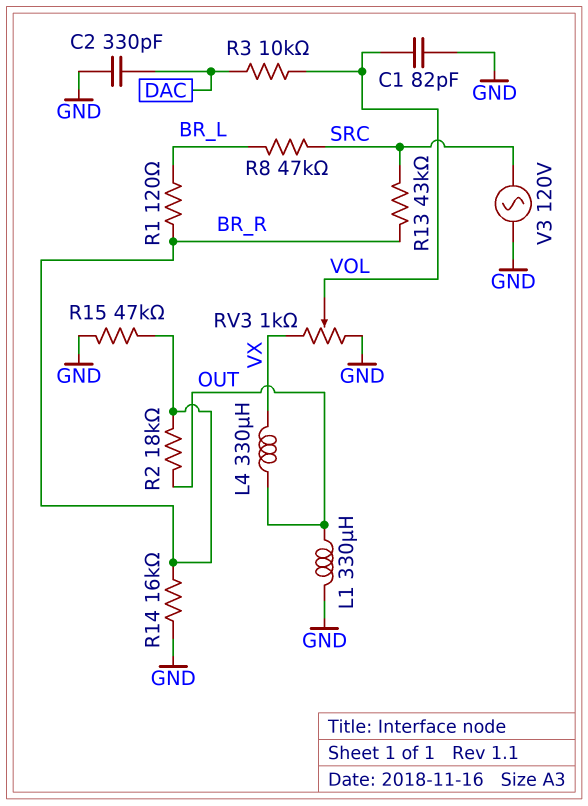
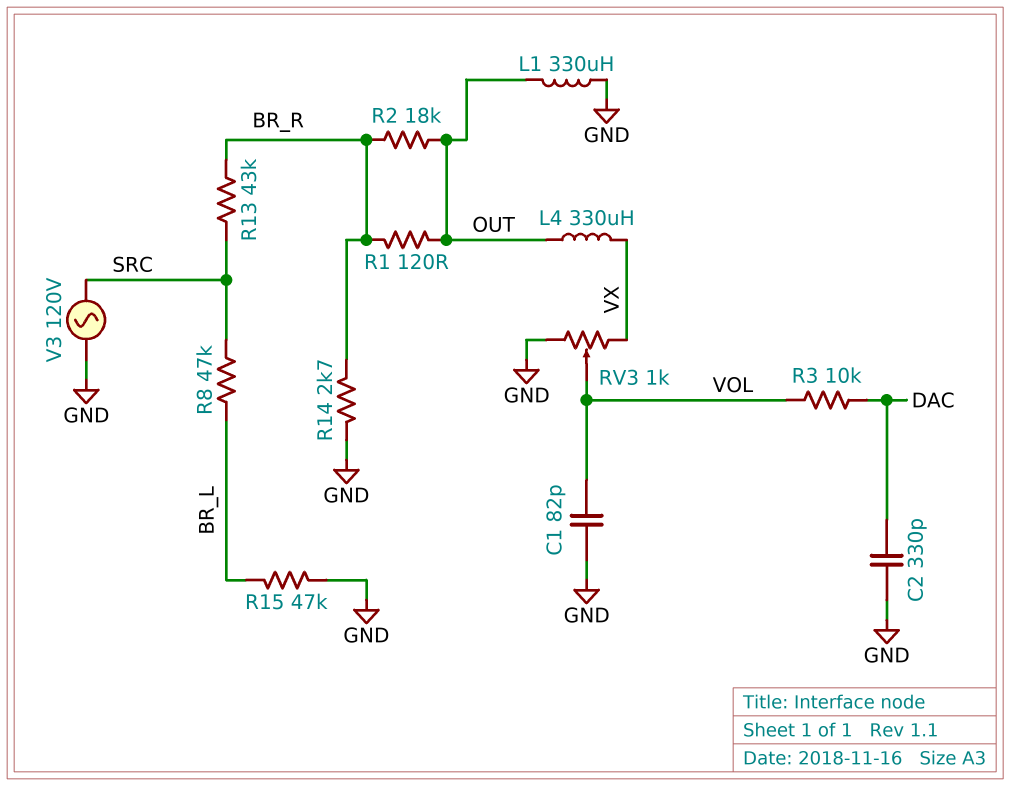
R1: 120 (BR_L, BR_R) -> 120 (BR_R, OUT)
R14: 16k (BR_R, GND) -> 2.7k (BR_R, GND)
R15: 47k (BR_R, GND) -> 47k (BR_L, GND)

